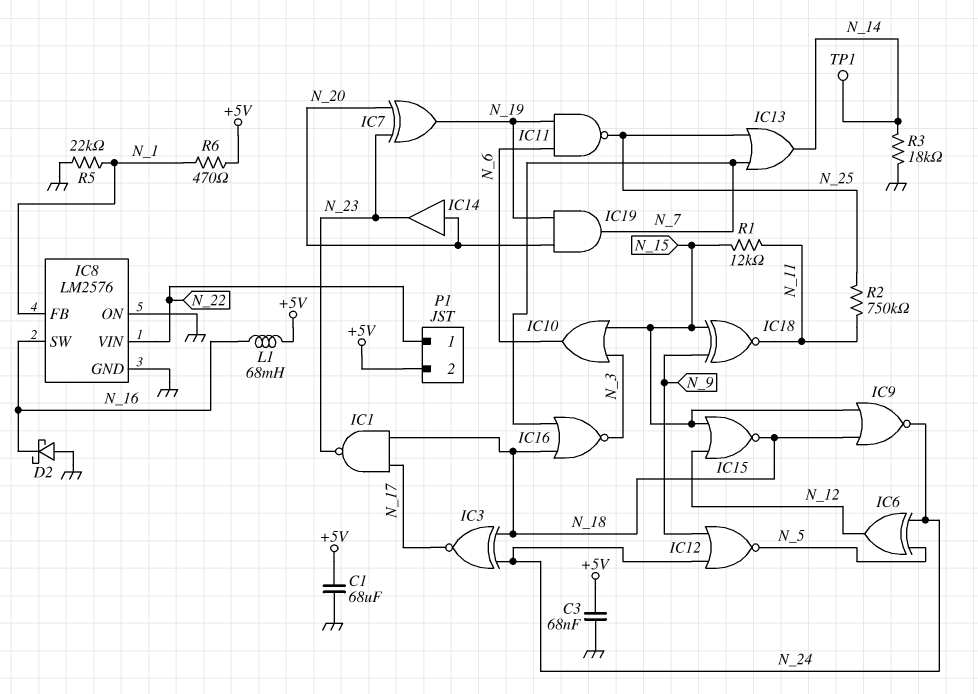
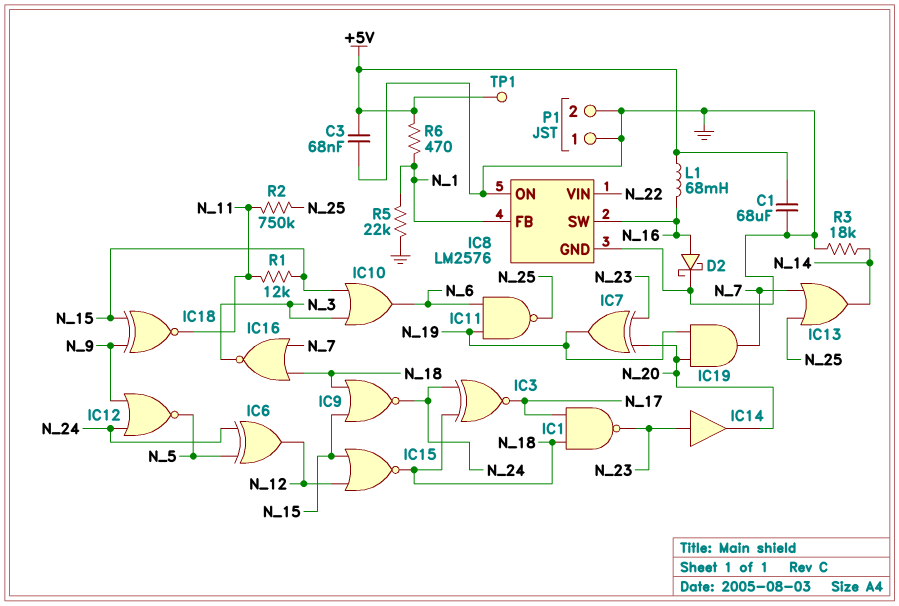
D2: schottky (A GND, K N_16) -> schottky (A N_16, K GND)
IC14: buffer (in N_20, out N_23) -> buffer (in N_23, out N_20)
P1 pin 1: N_22 -> GND
P1 pin 2: +5V -> GND
TP1: test point (N_14) -> test point (+5V)

